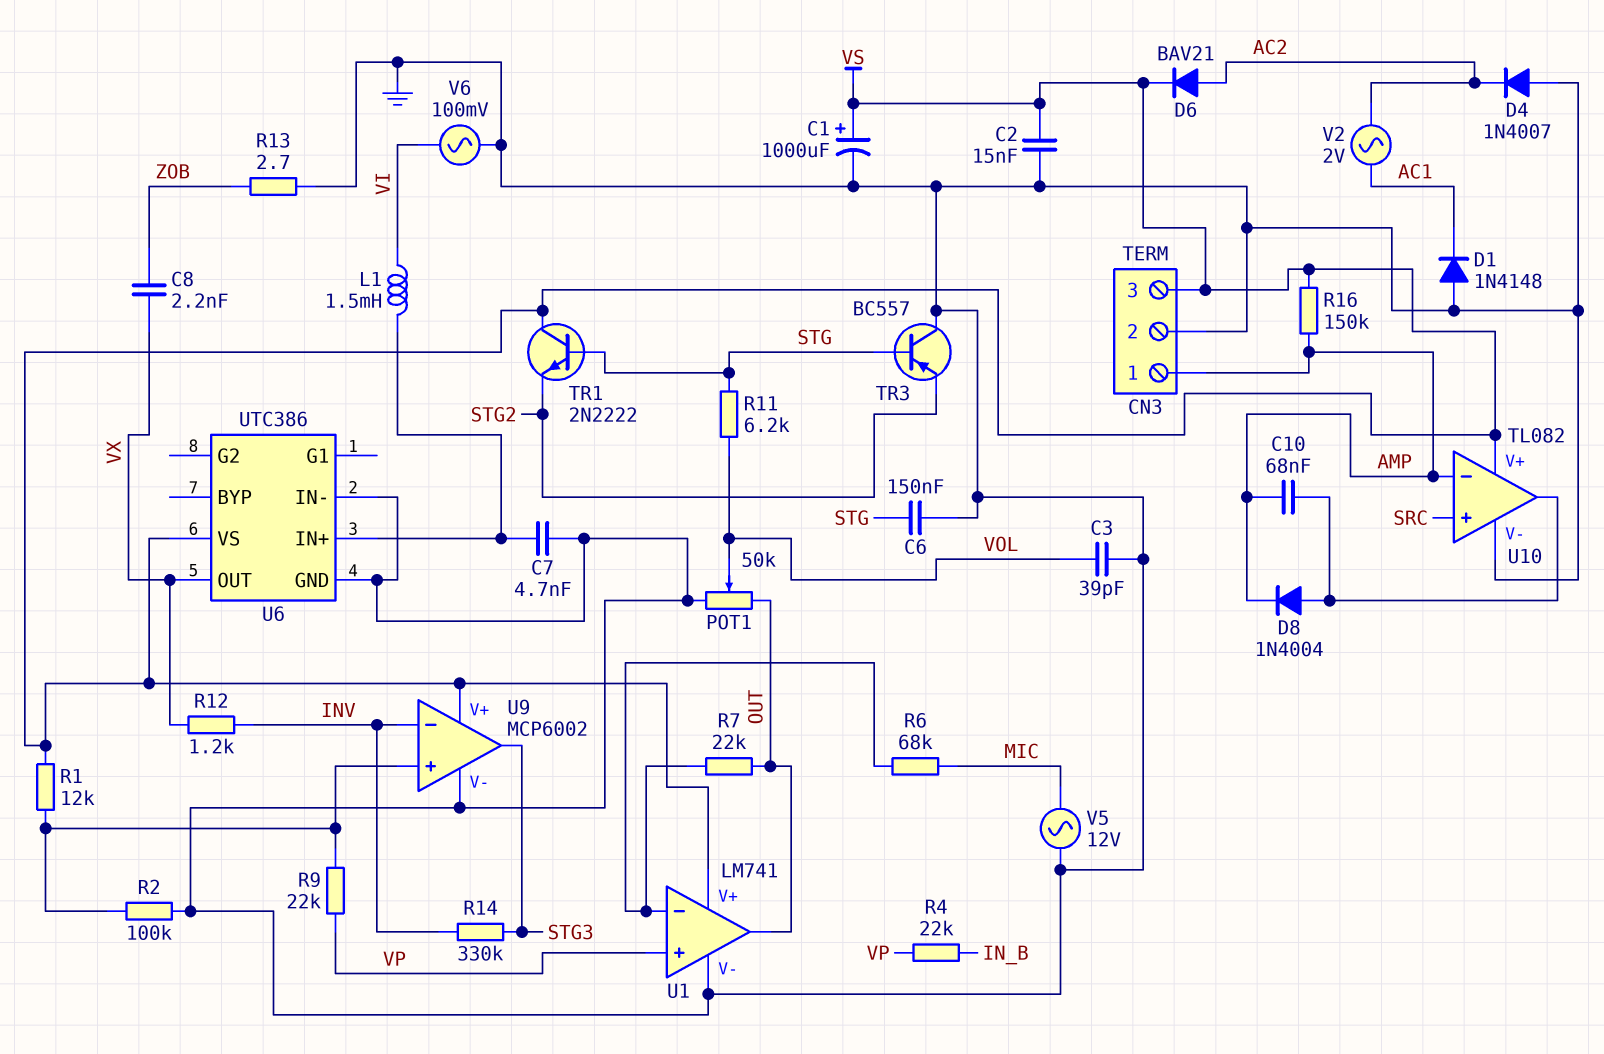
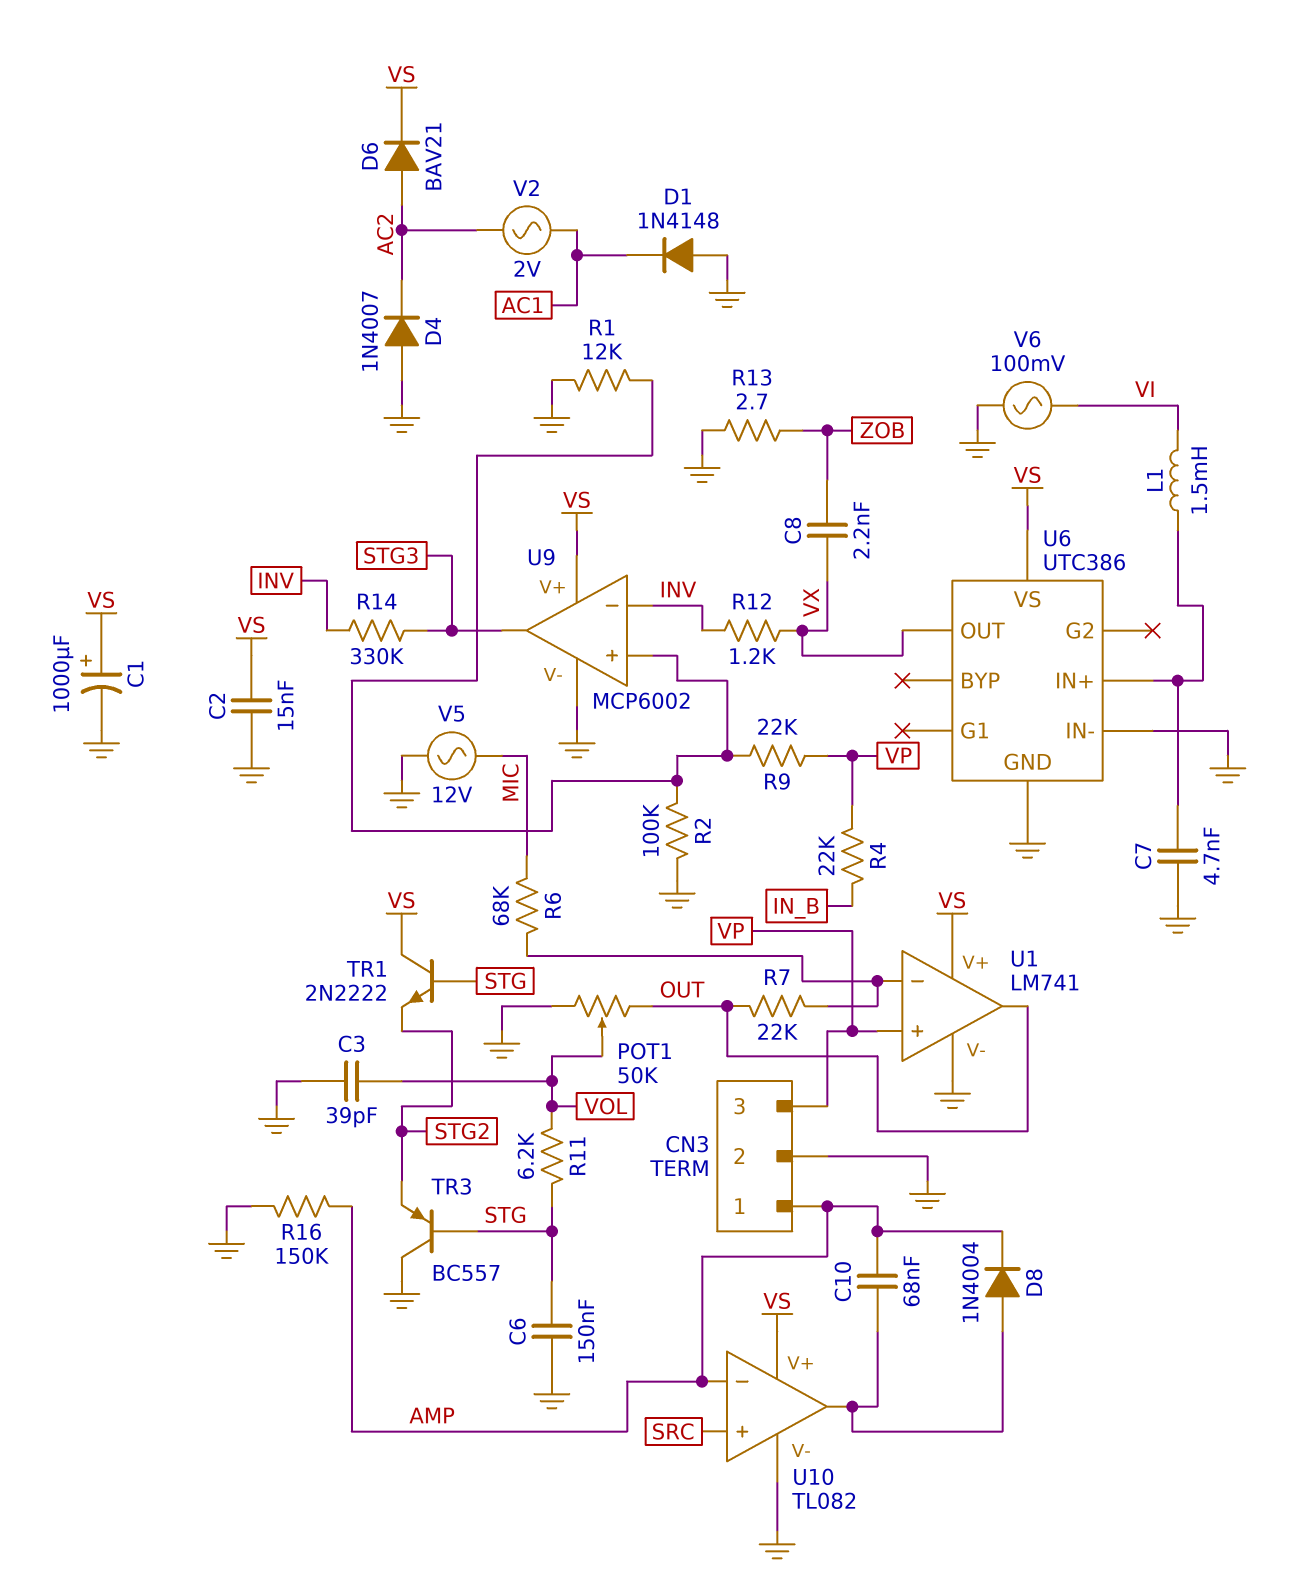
CN3 pin 3: VS -> VP
R1: 12k (U9/in+, VS) -> 12k (GND, U9/in+)
R16: 150k (AMP, VS) -> 150k (AMP, GND)

